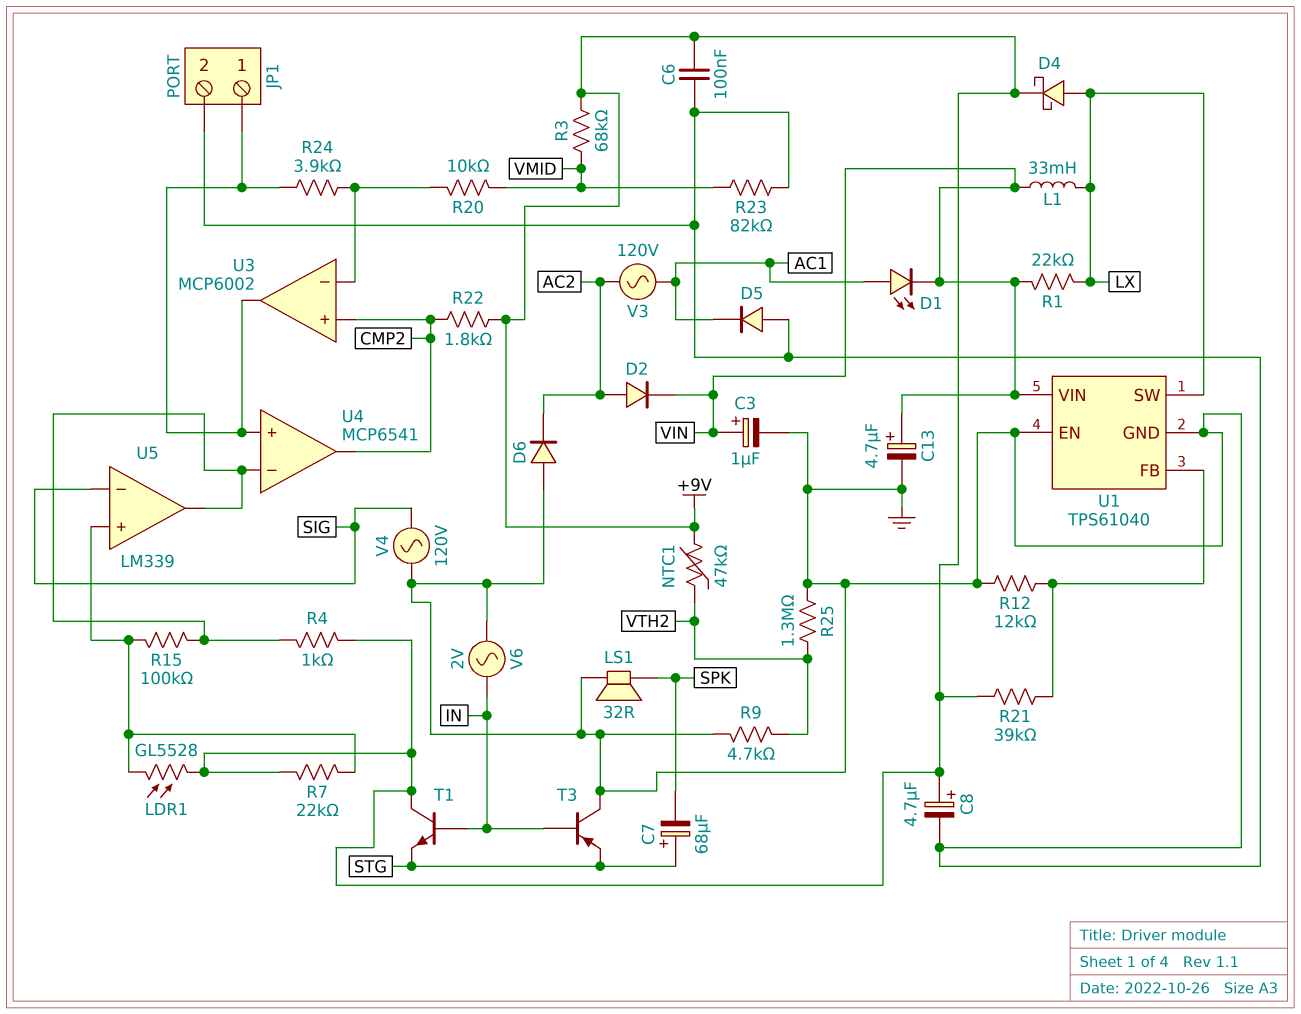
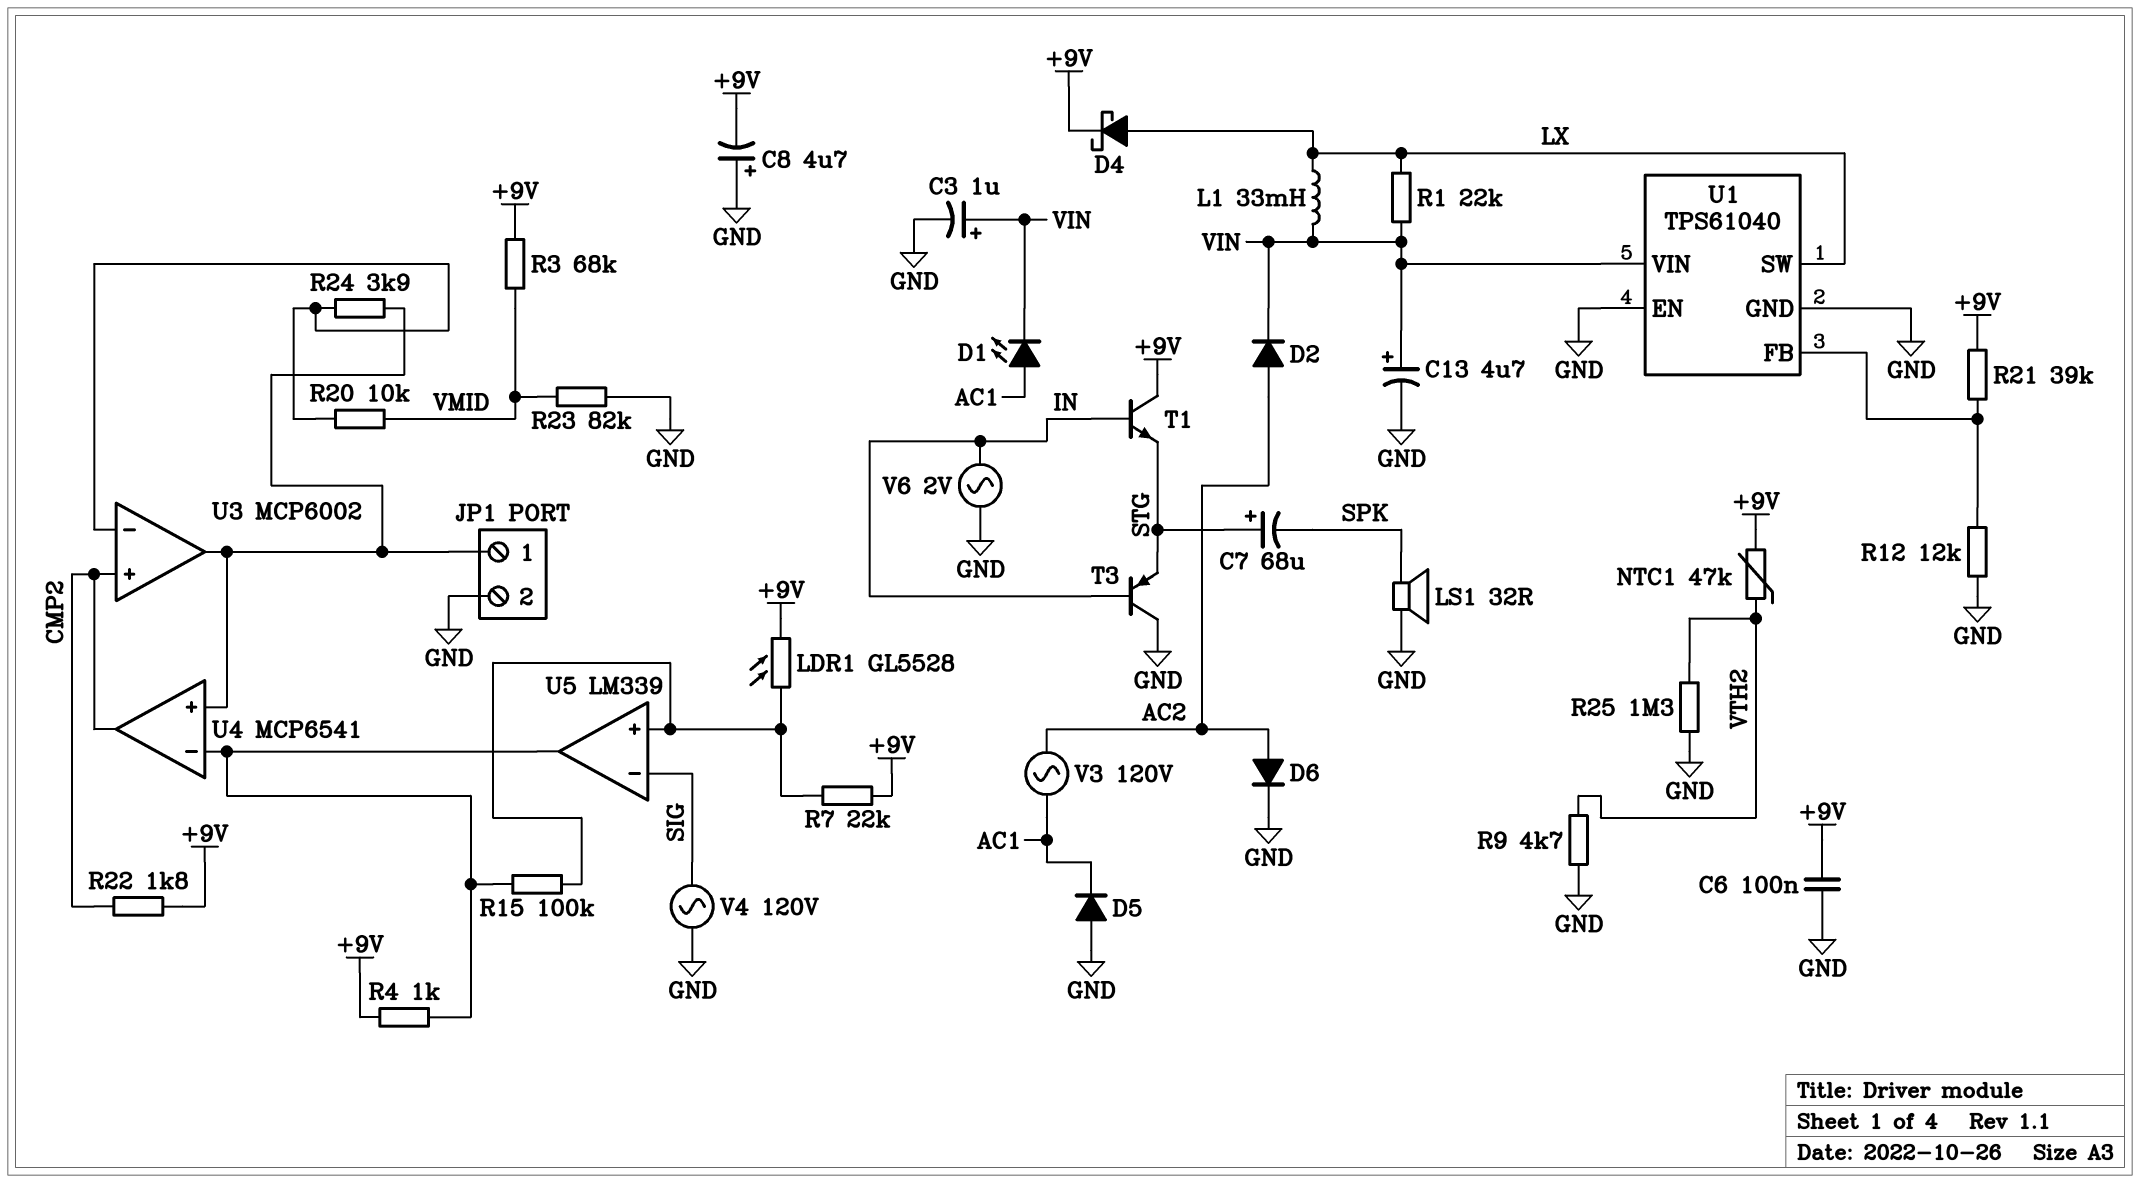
C8: 4.7uF (plus +9V, minus GND) -> 4.7uF (plus GND, minus +9V)
D6: diode (A GND, K AC2) -> diode (A AC2, K GND)

